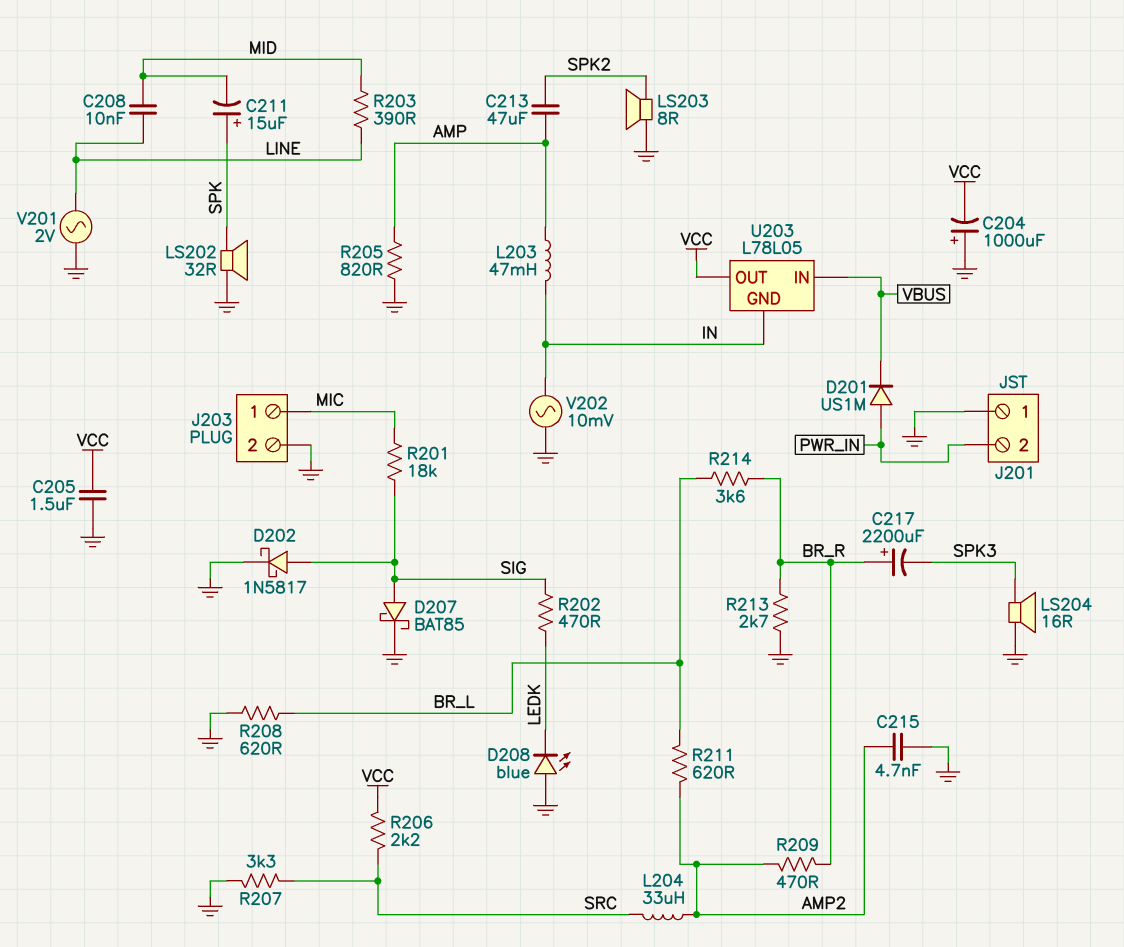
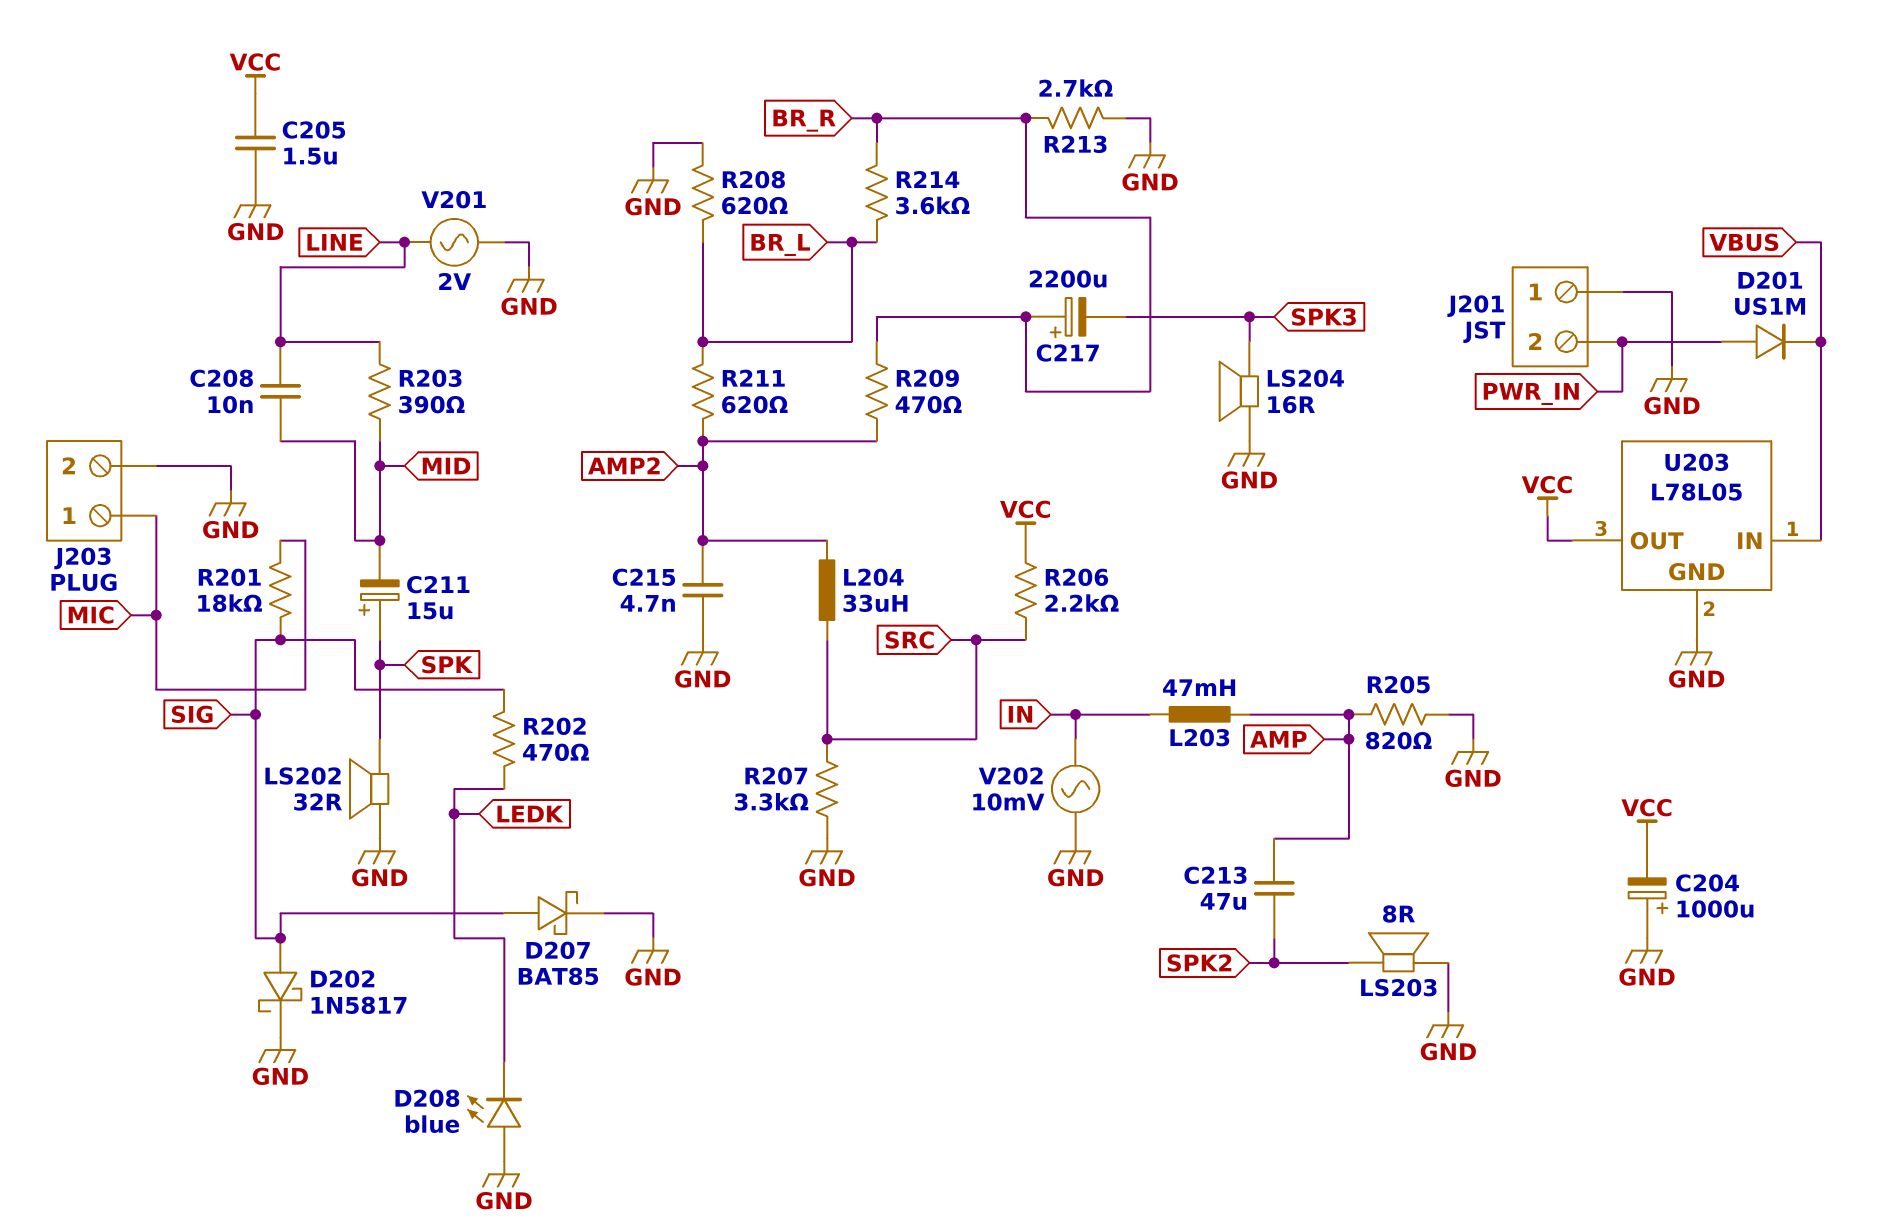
U203 pin GND: IN -> GND

